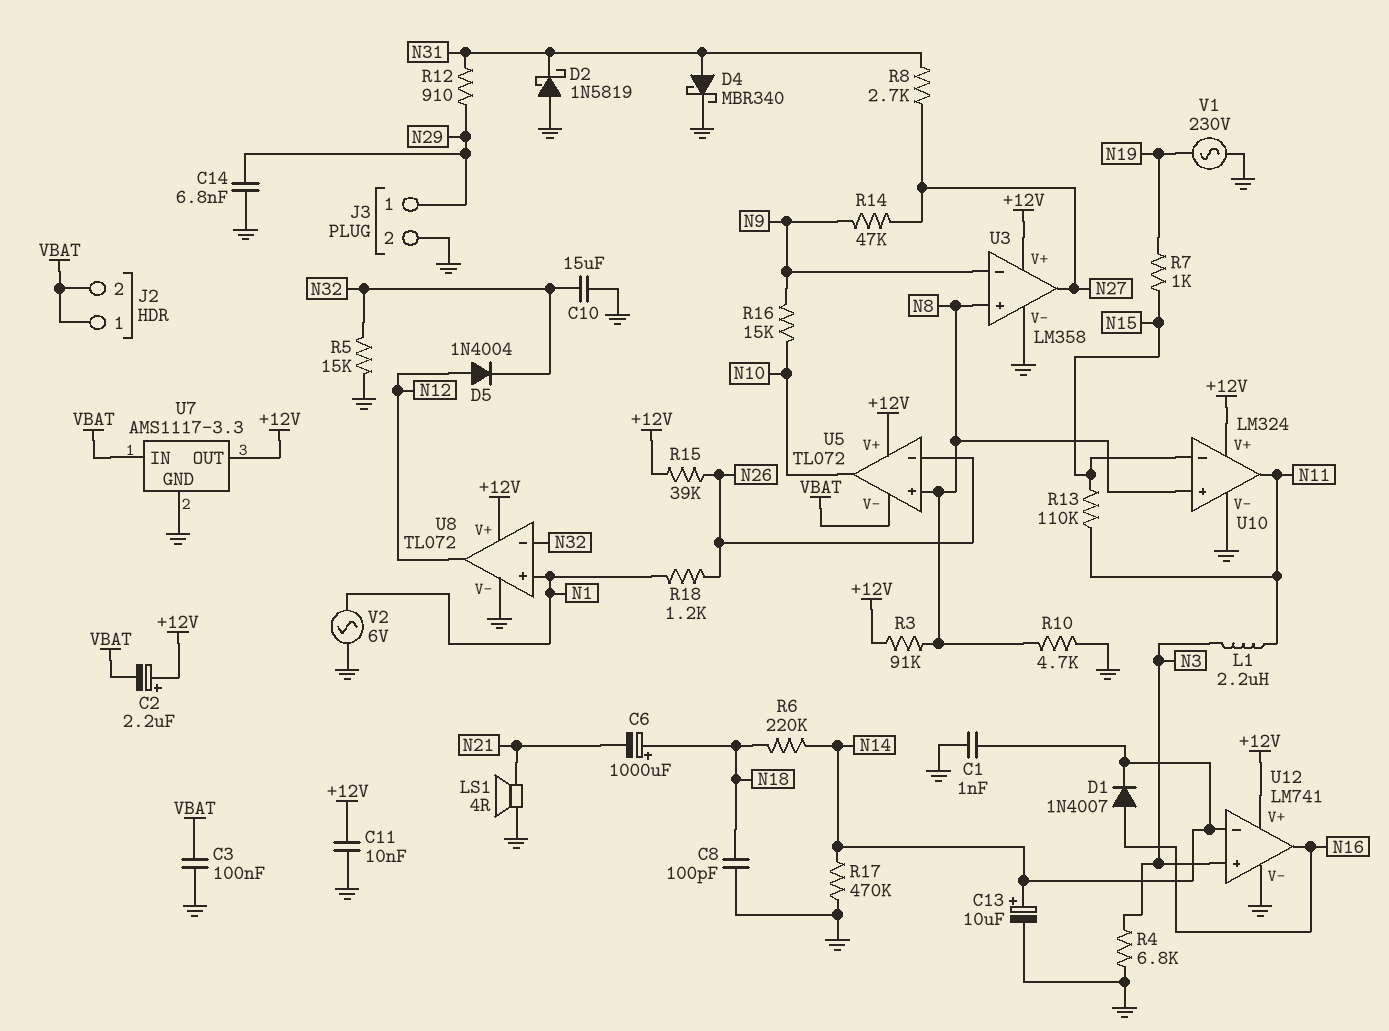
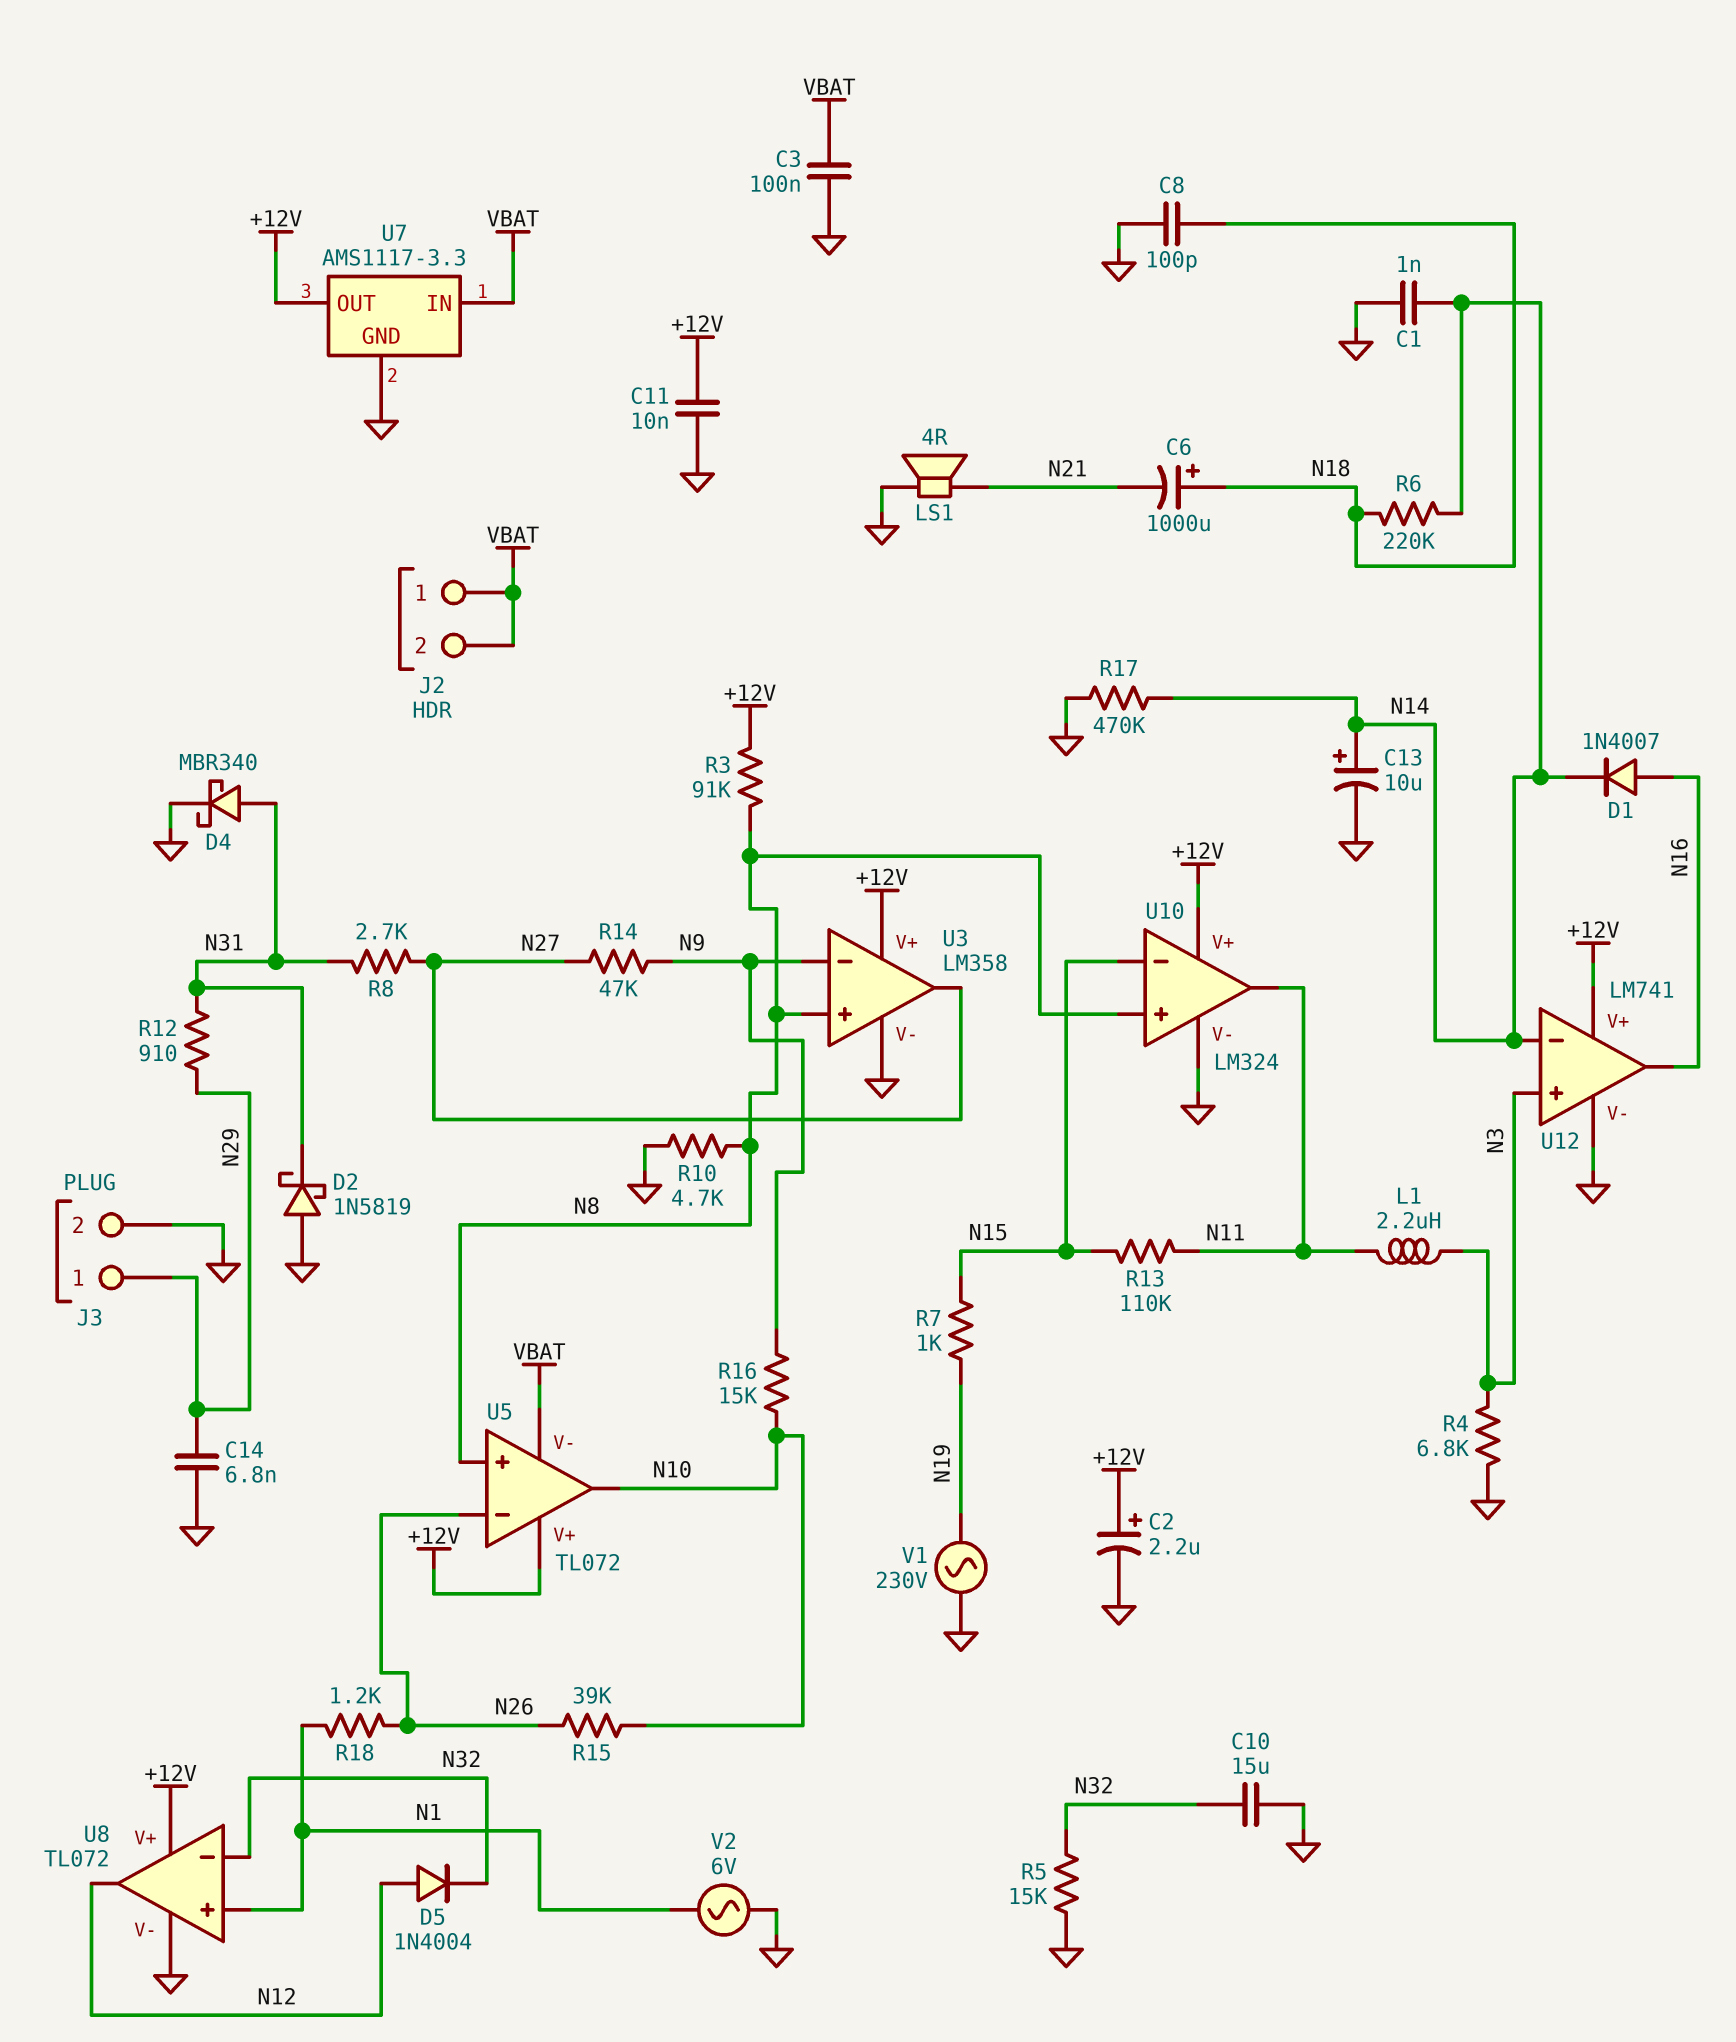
C2: 2.2uF (plus +12V, minus VBAT) -> 2.2uF (plus +12V, minus GND)
R15: 39k (+12V, N26) -> 39k (N10, N26)

